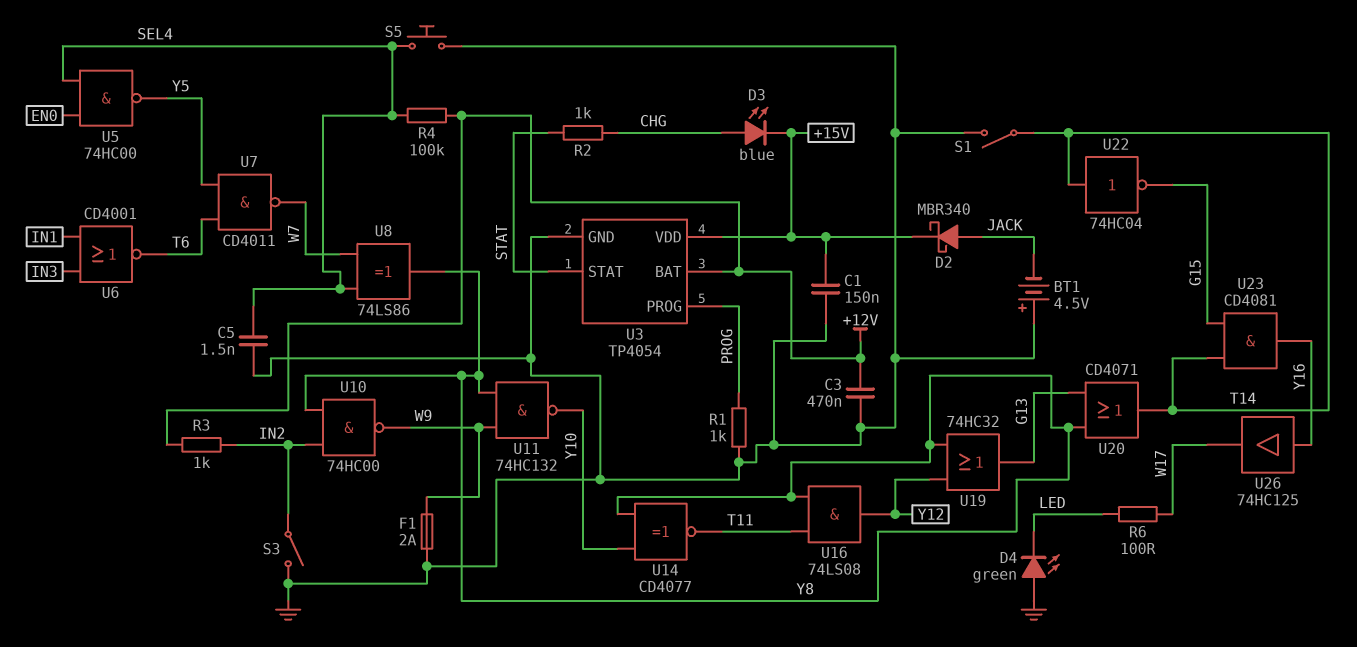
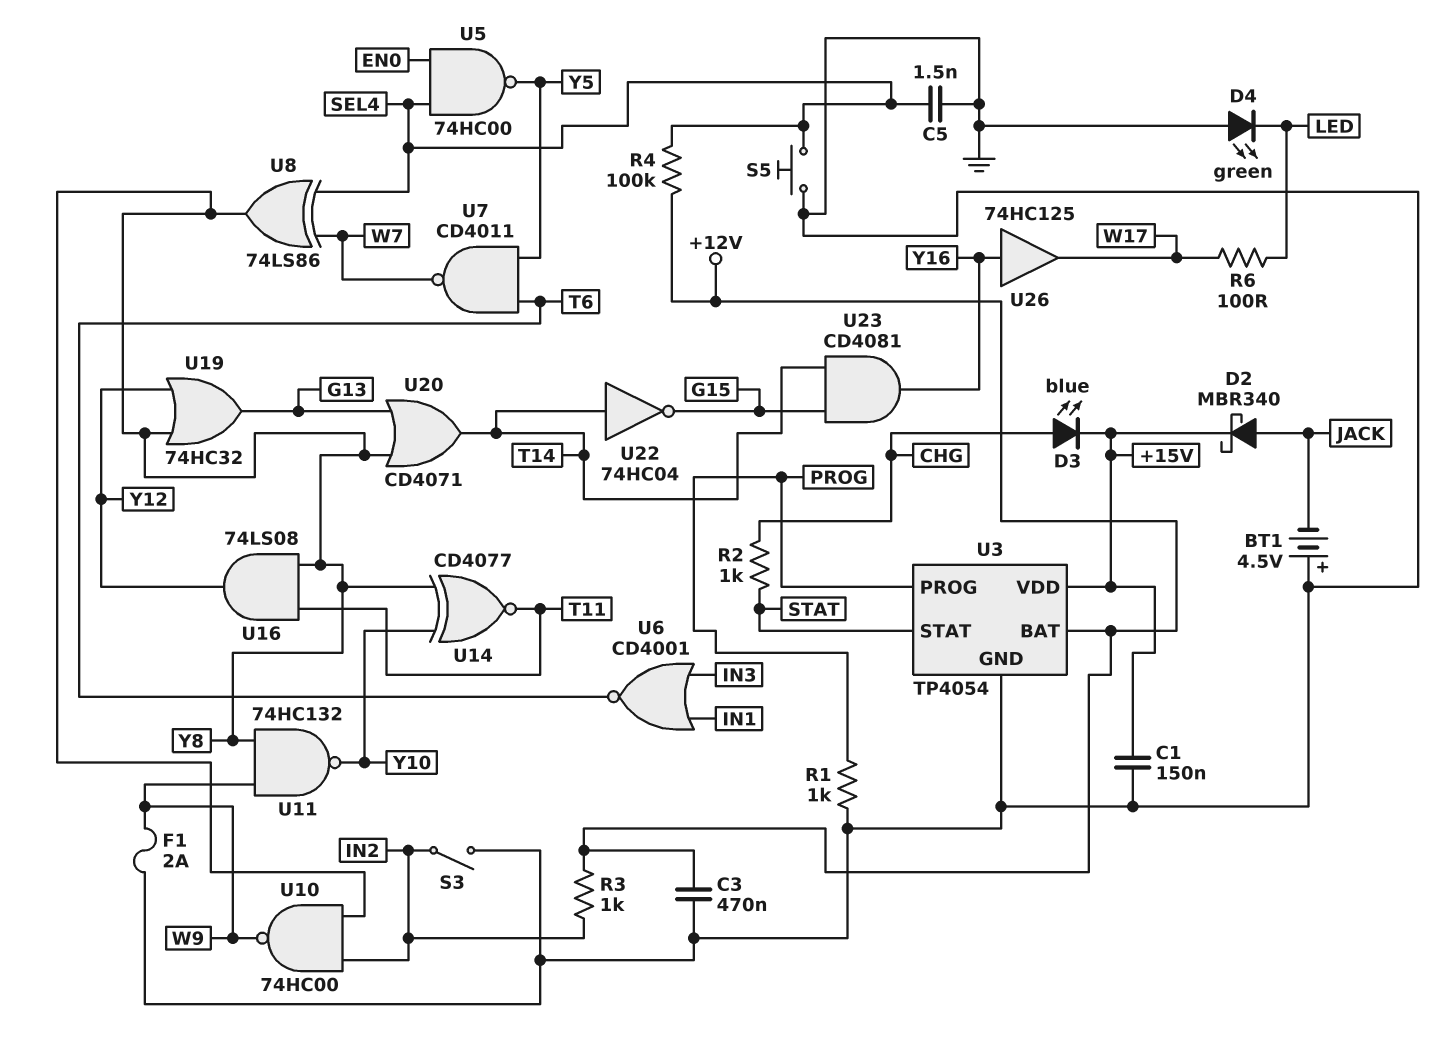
S1: switch (GND, T14) -> none

